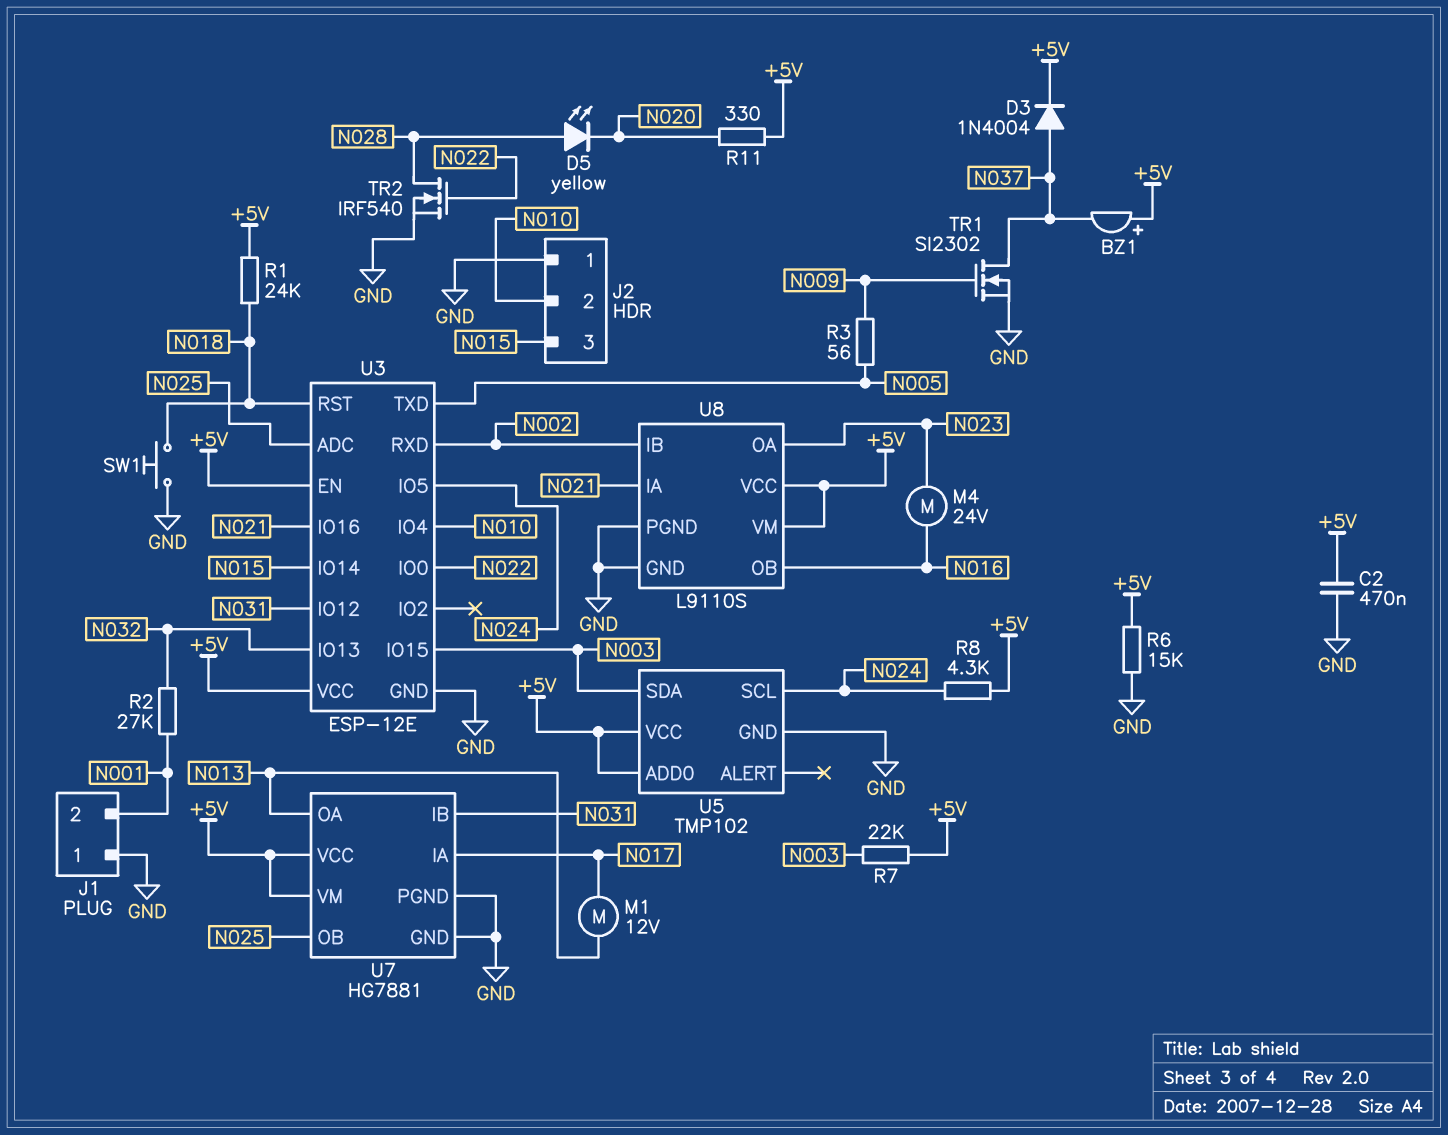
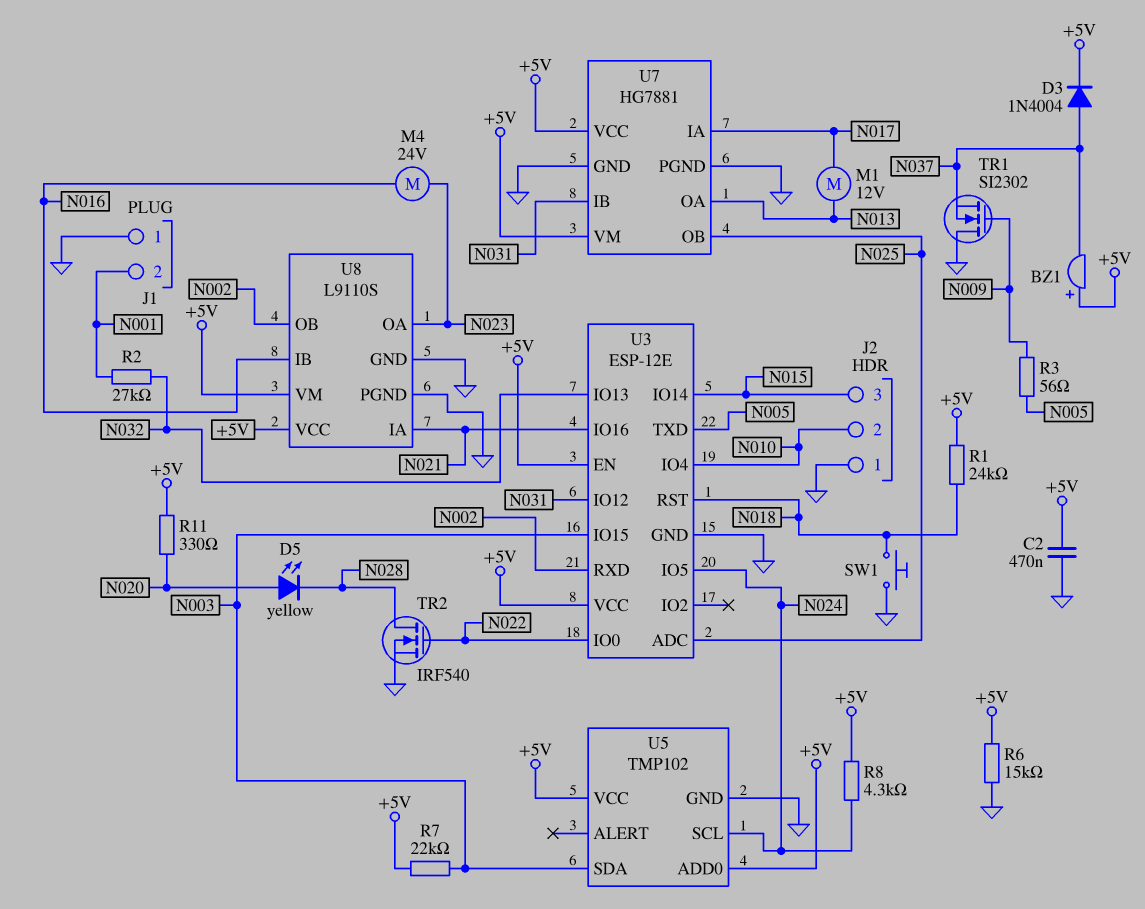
D5: LED yellow (A N028, K N020) -> LED yellow (A N020, K N028)
TR1: NMOS SI2302 (G N009, D N037, S GND) -> NMOS SI2302 (G N009, D GND, S N037)
U8 pin IB: N002 -> N016
U8 pin OB: N016 -> N002

